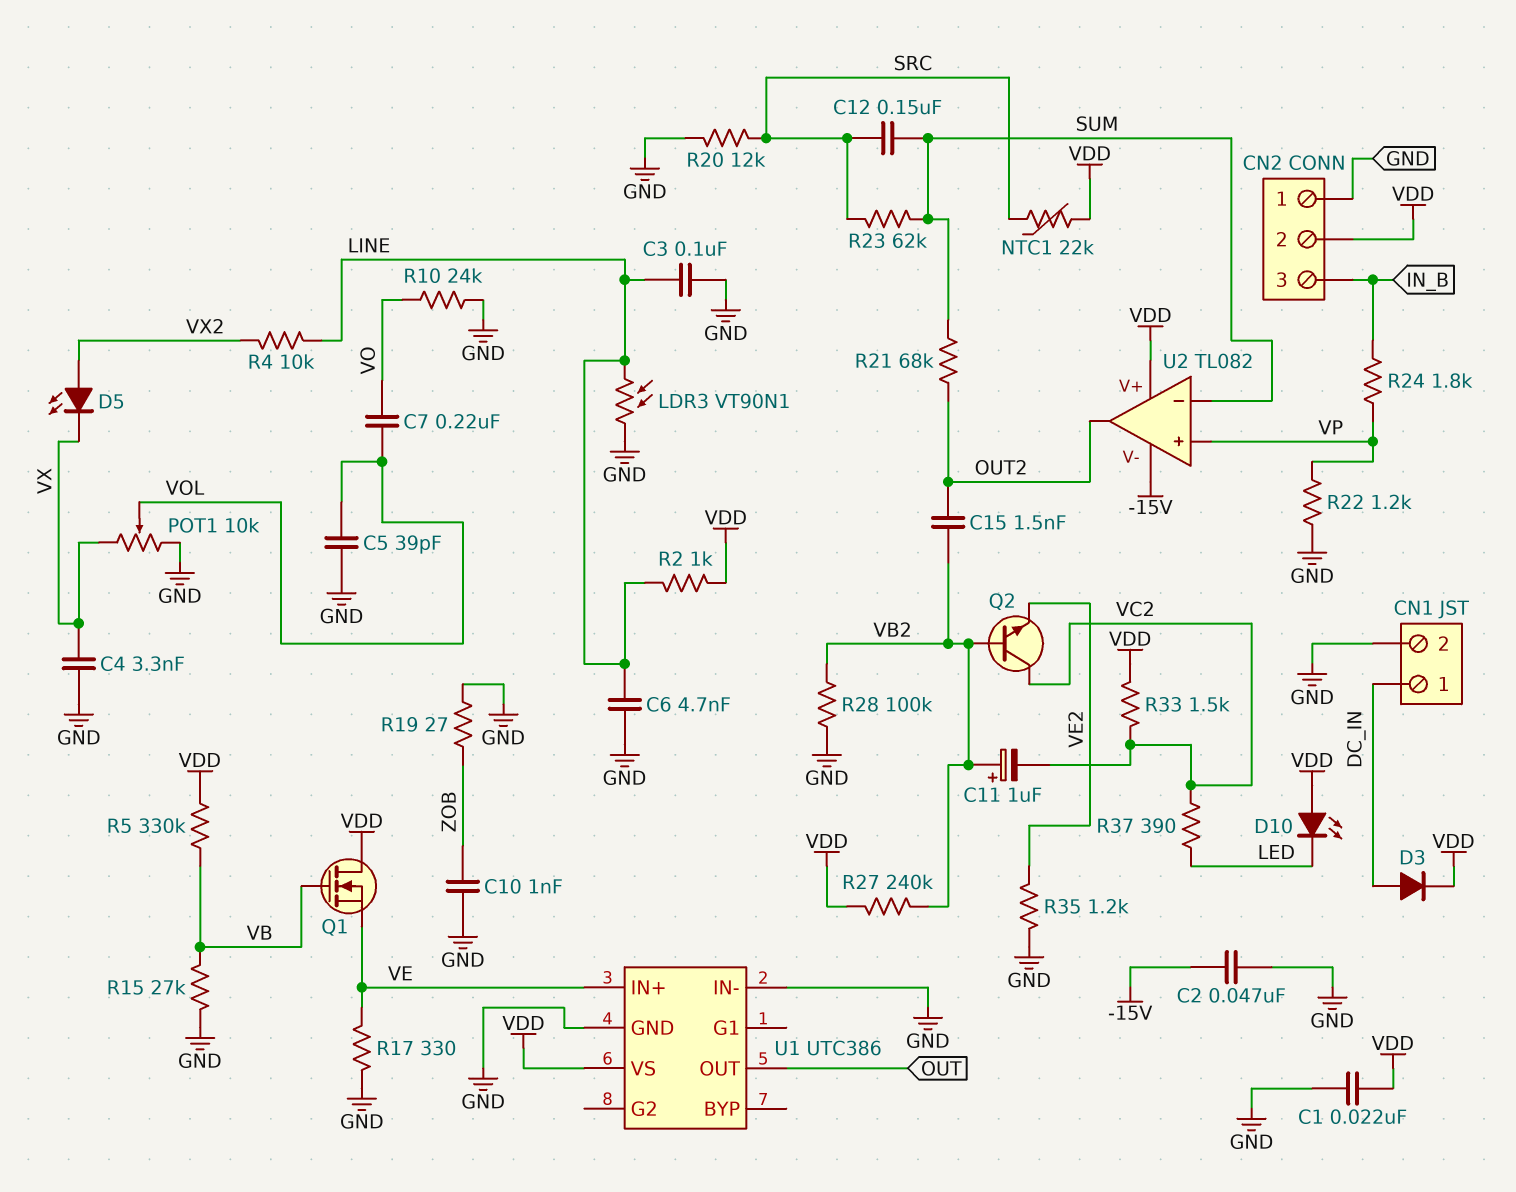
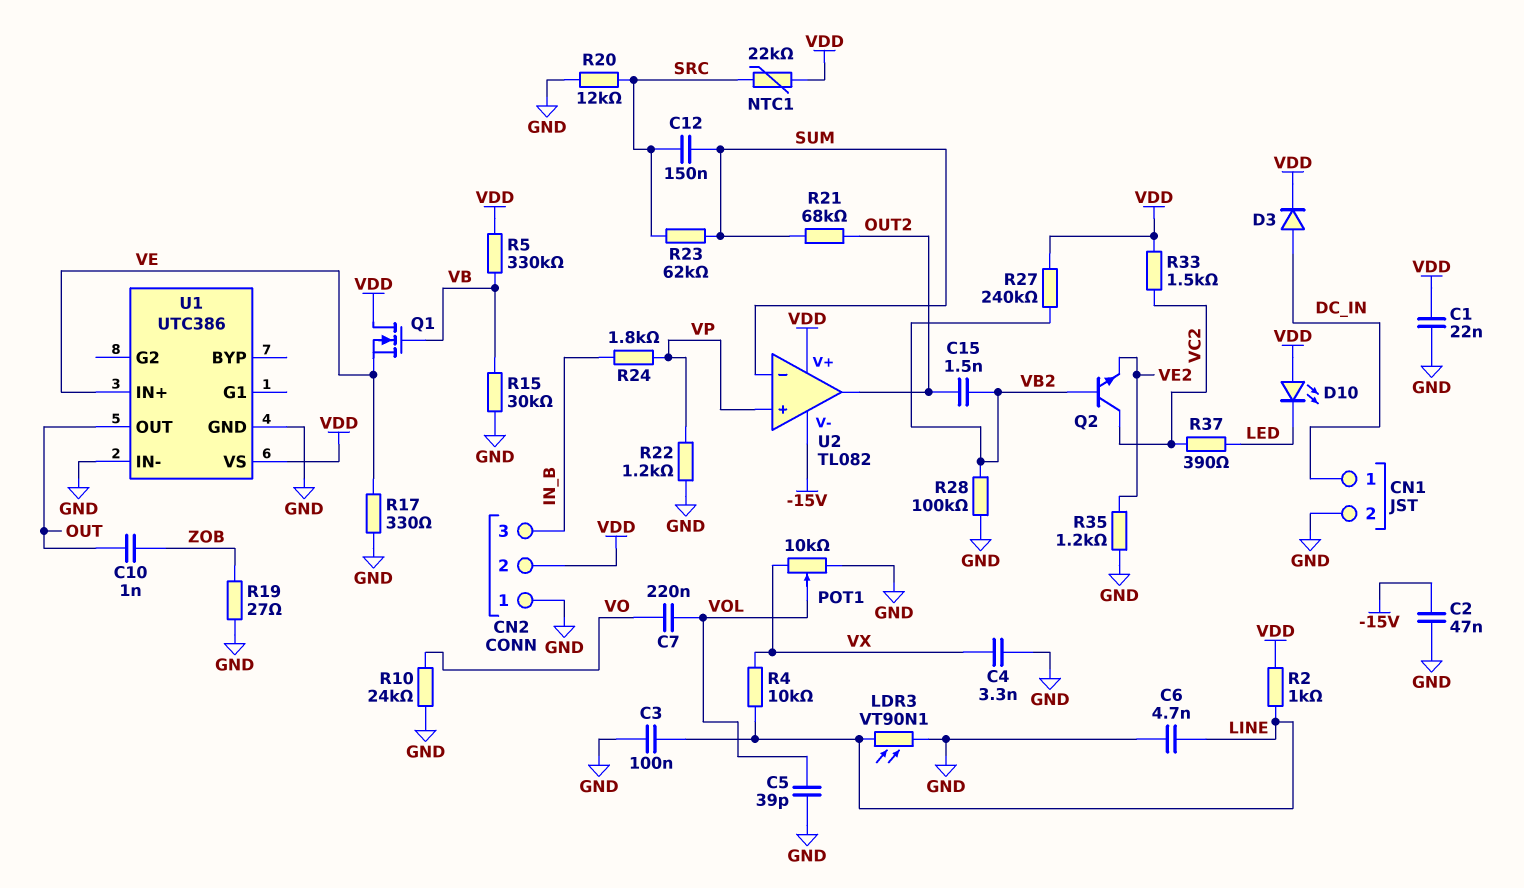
C10: 1nF (GND, ZOB) -> 1nF (OUT, ZOB)
C11: 1uF (plus VB2, minus VC2) -> none
D5: LED (A VX2, K VX) -> none
R4: 10k (LINE, VX2) -> 10k (LINE, VX)
R15: 27k (GND, VB) -> 30k (GND, VB)

